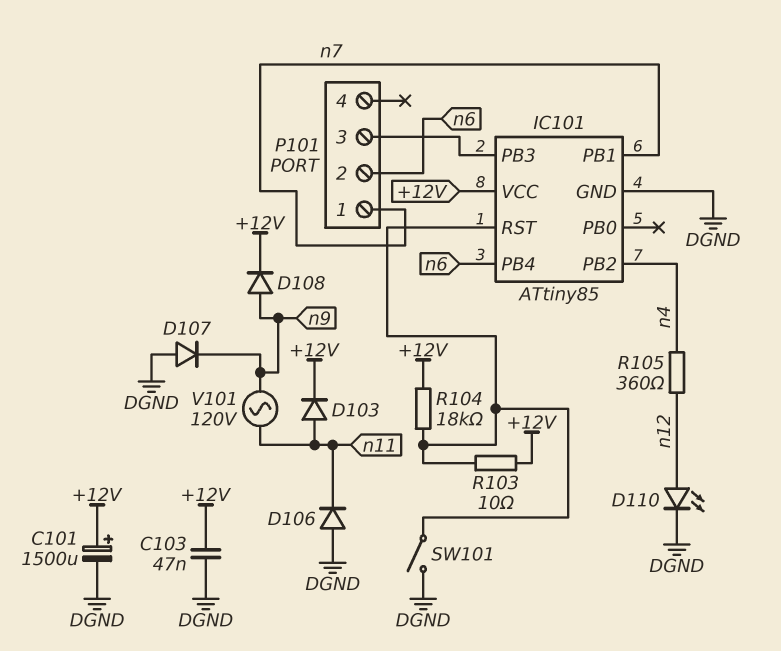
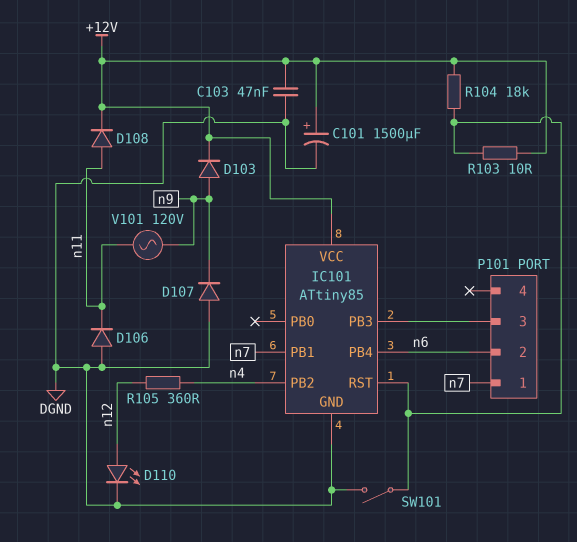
D103: diode (A n11, K +12V) -> diode (A n9, K +12V)
D108: diode (A n9, K +12V) -> diode (A n11, K +12V)

